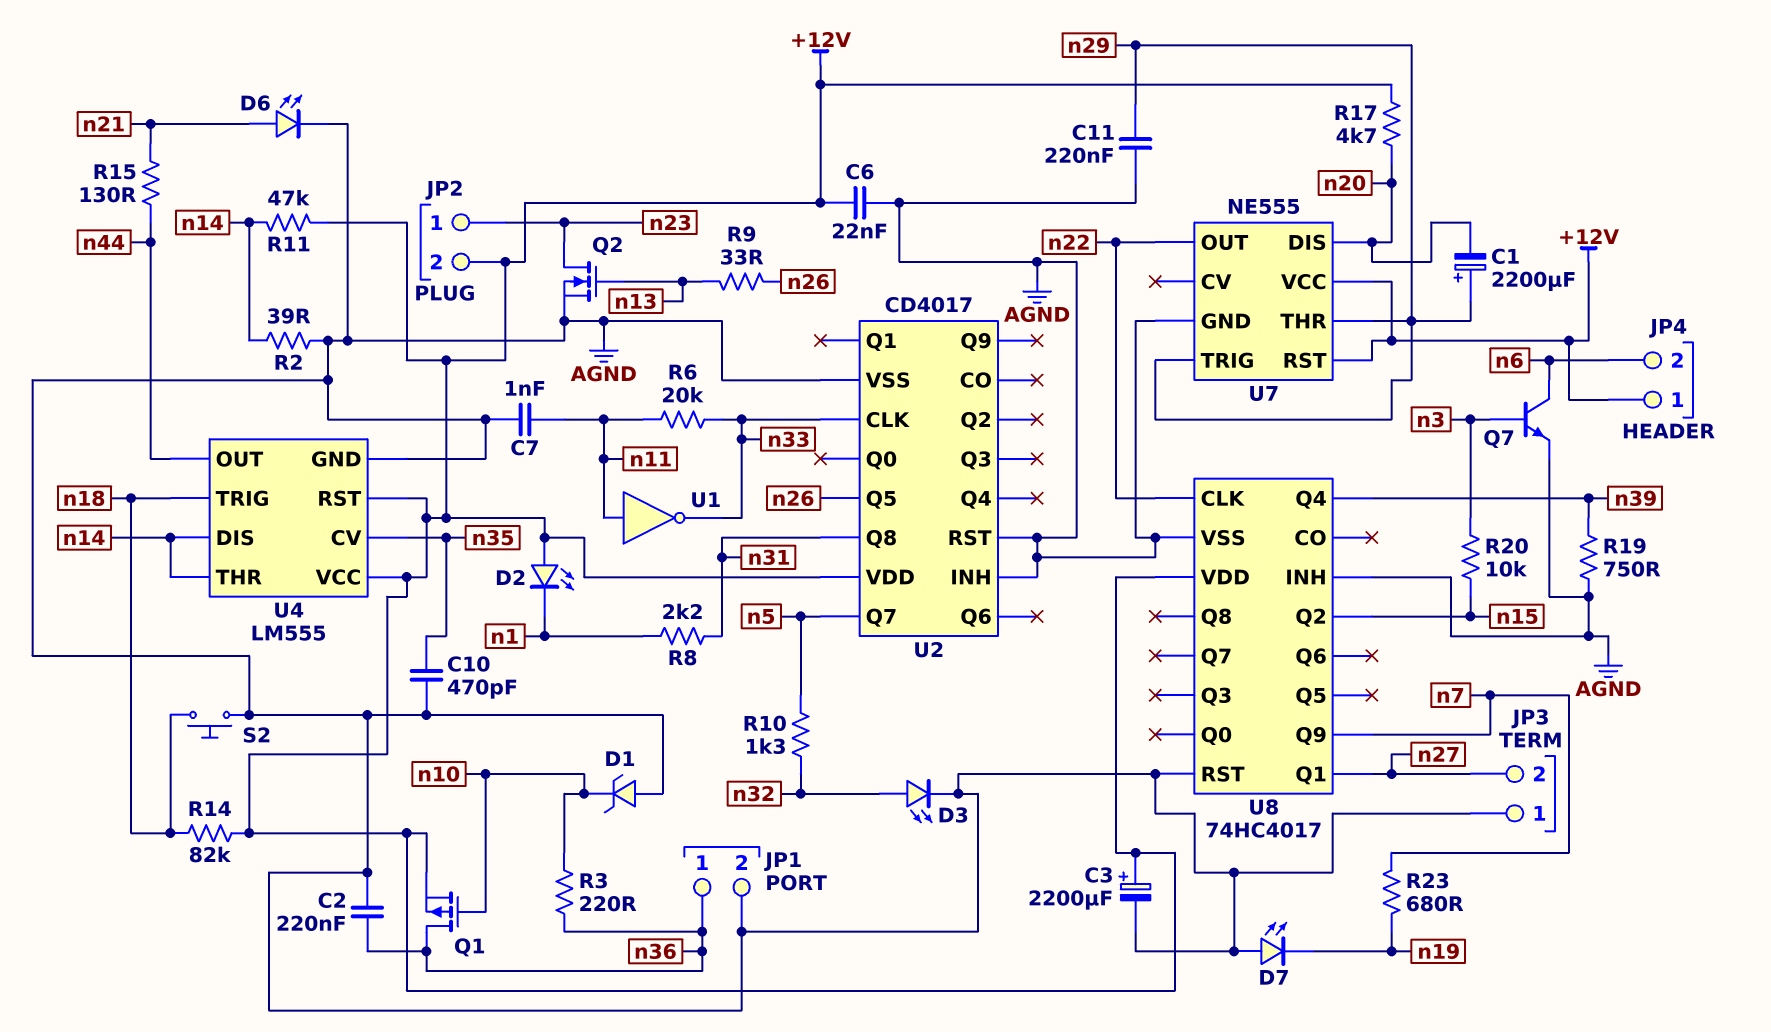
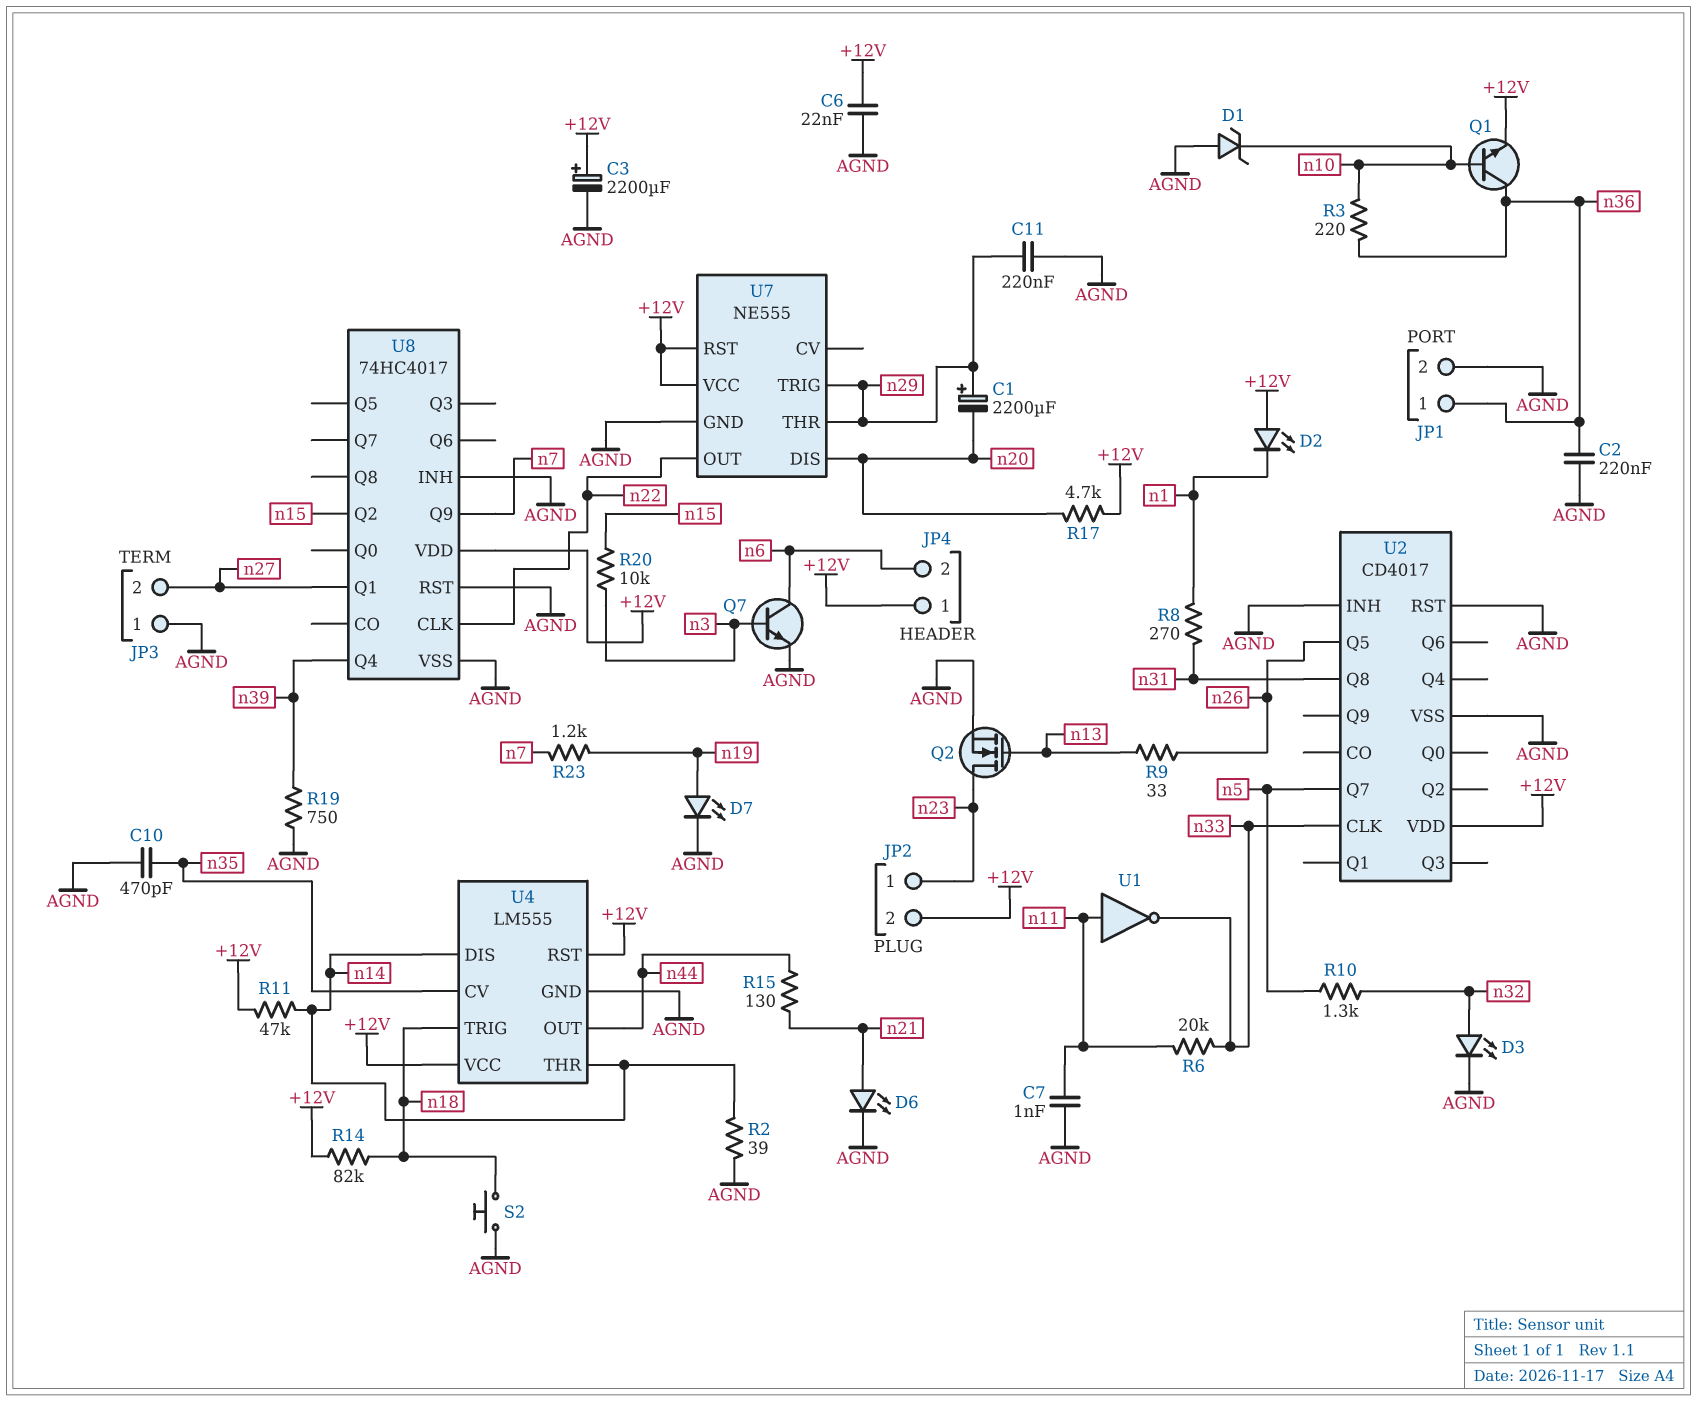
D7: LED (A AGND, K n19) -> LED (A n19, K AGND)
Q1: PMOS (G n10, D n36, S +12V) -> NPN (B n10, C n36, E +12V)
R8: 2.2k (n1, n31) -> 270 (n1, n31)
R23: 680 (n7, n19) -> 1.2k (n7, n19)

